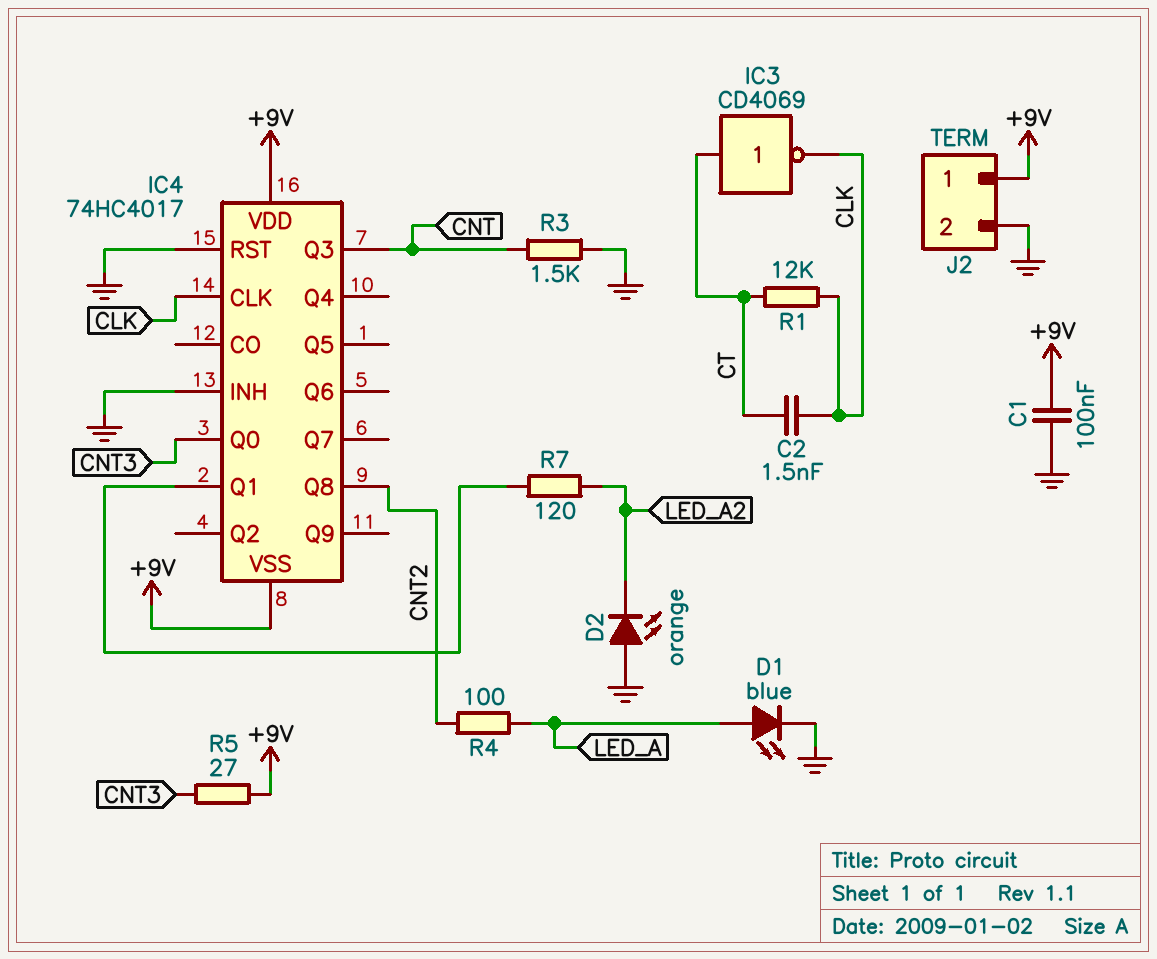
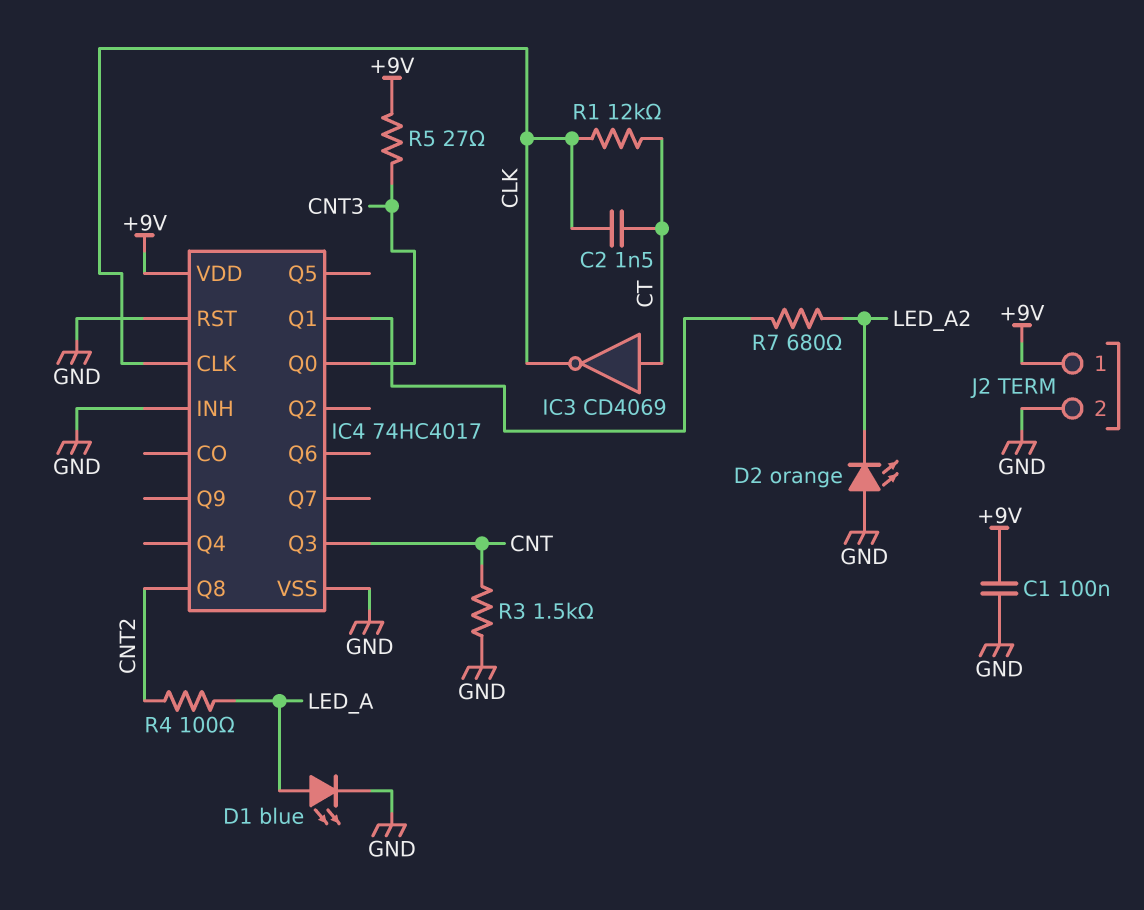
IC4 pin VSS: +9V -> GND
R7: 120 (IC4/Q1, LED_A2) -> 680 (IC4/Q1, LED_A2)

